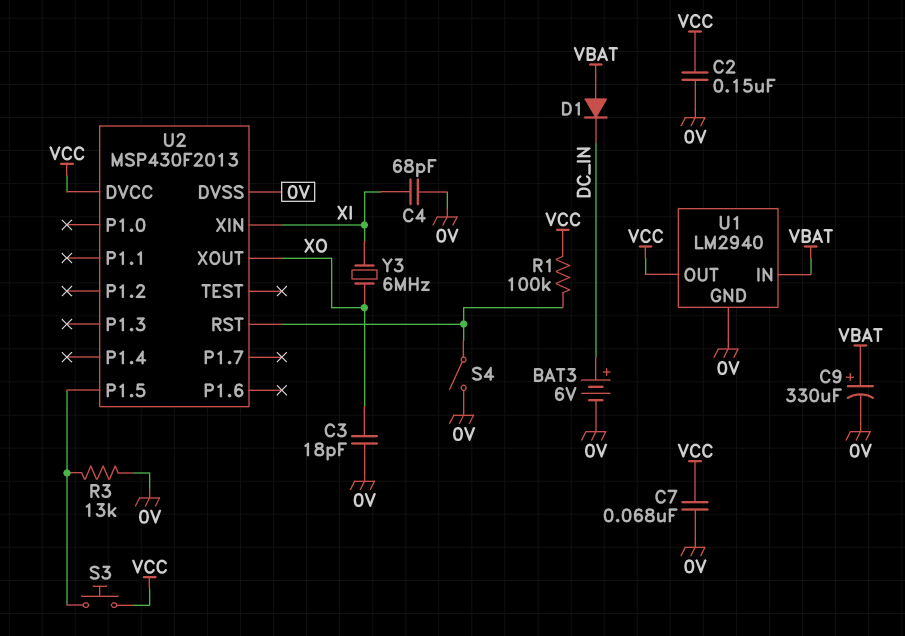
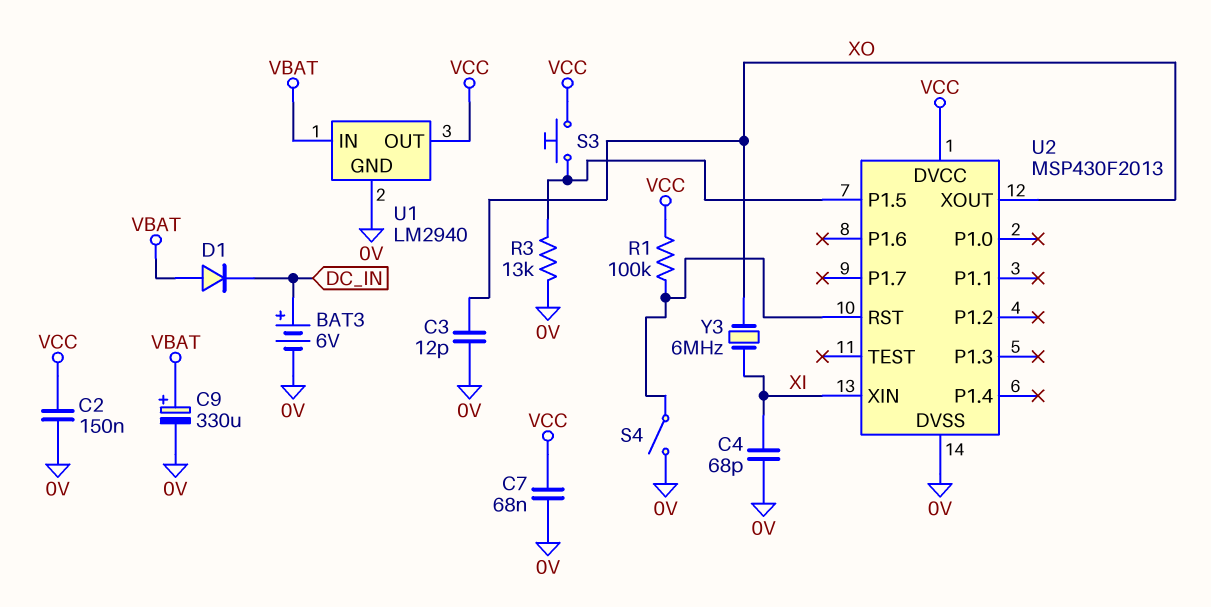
C3: 18pF (0V, XO) -> 12pF (0V, XO)

